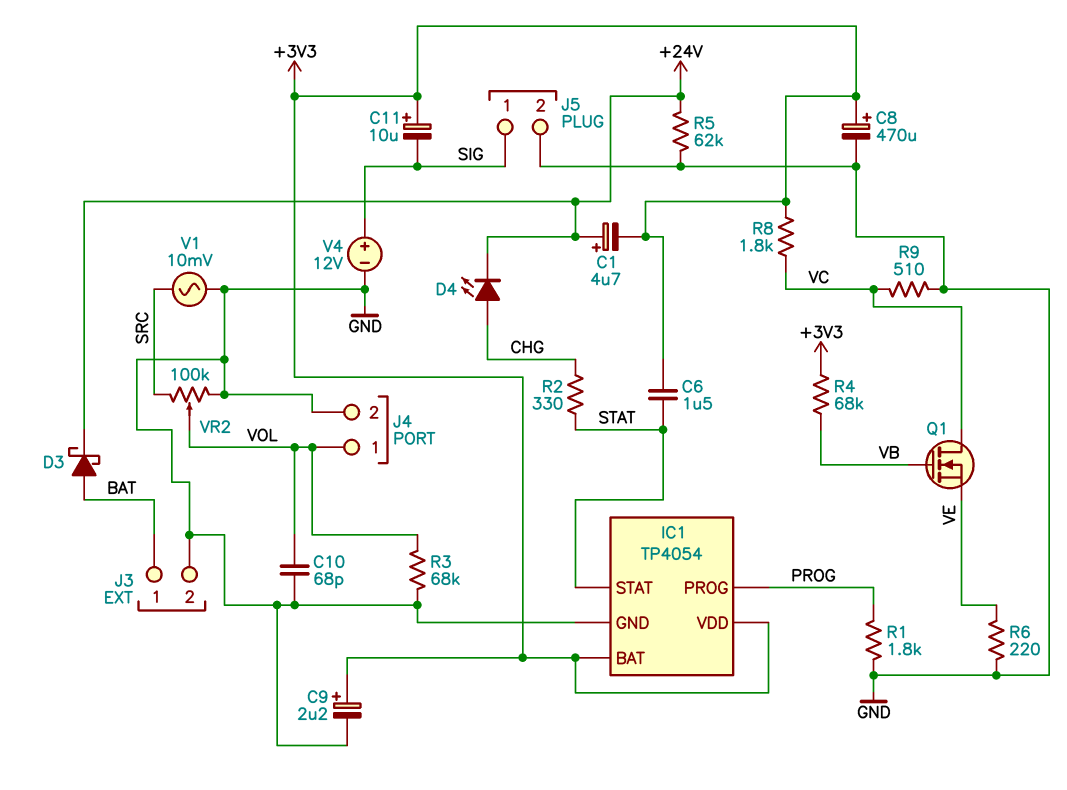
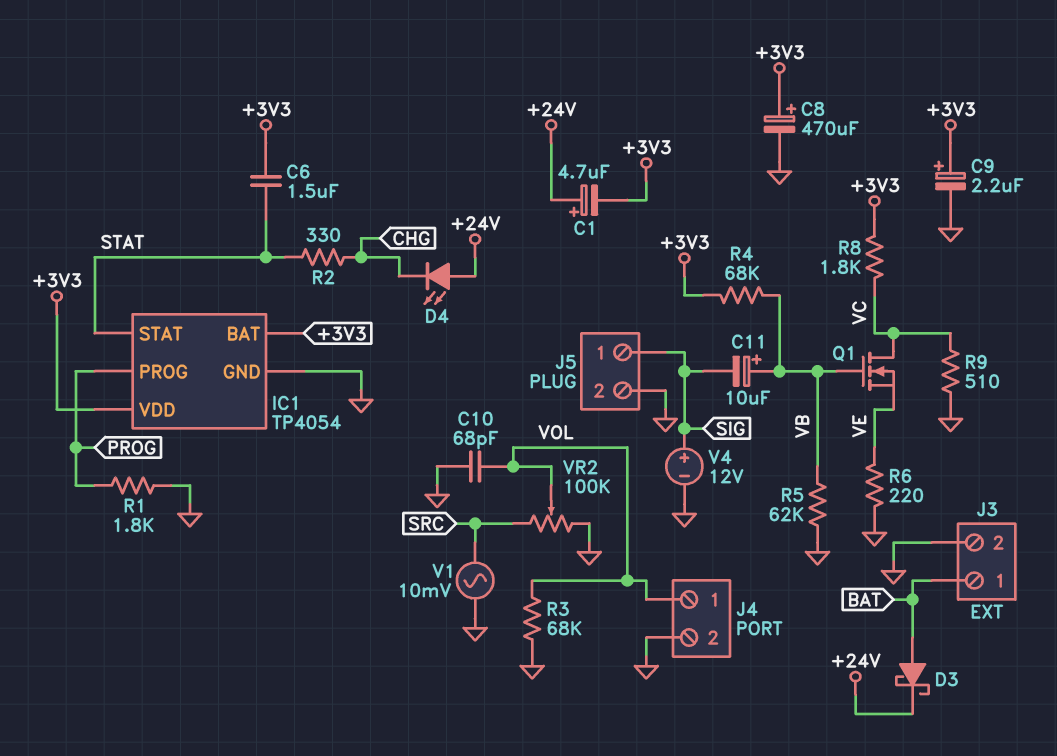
C11: 10uF (plus +3V3, minus SIG) -> 10uF (plus VB, minus SIG)
D4: LED (A CHG, K +24V) -> LED (A +24V, K CHG)
R5: 62k (+24V, GND) -> 62k (GND, VB)

